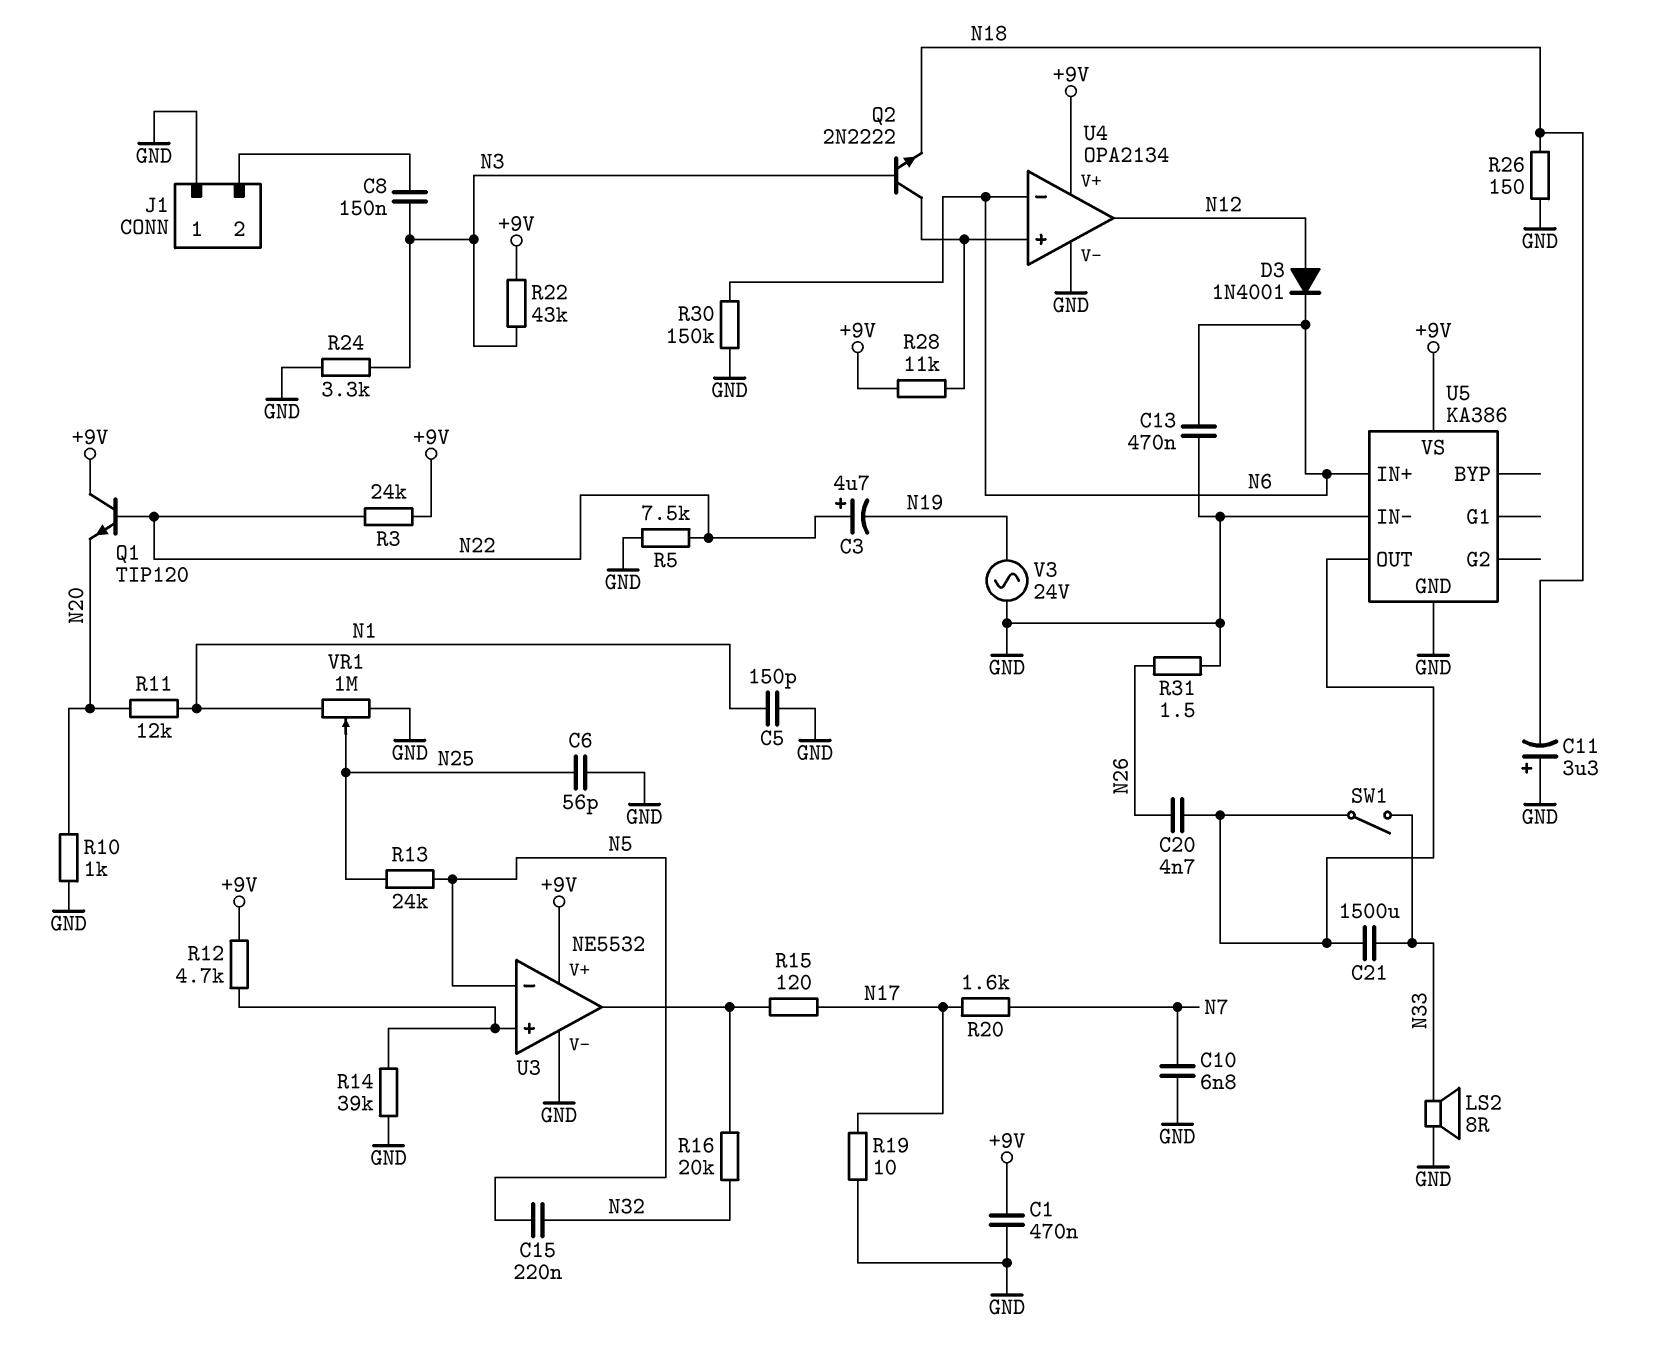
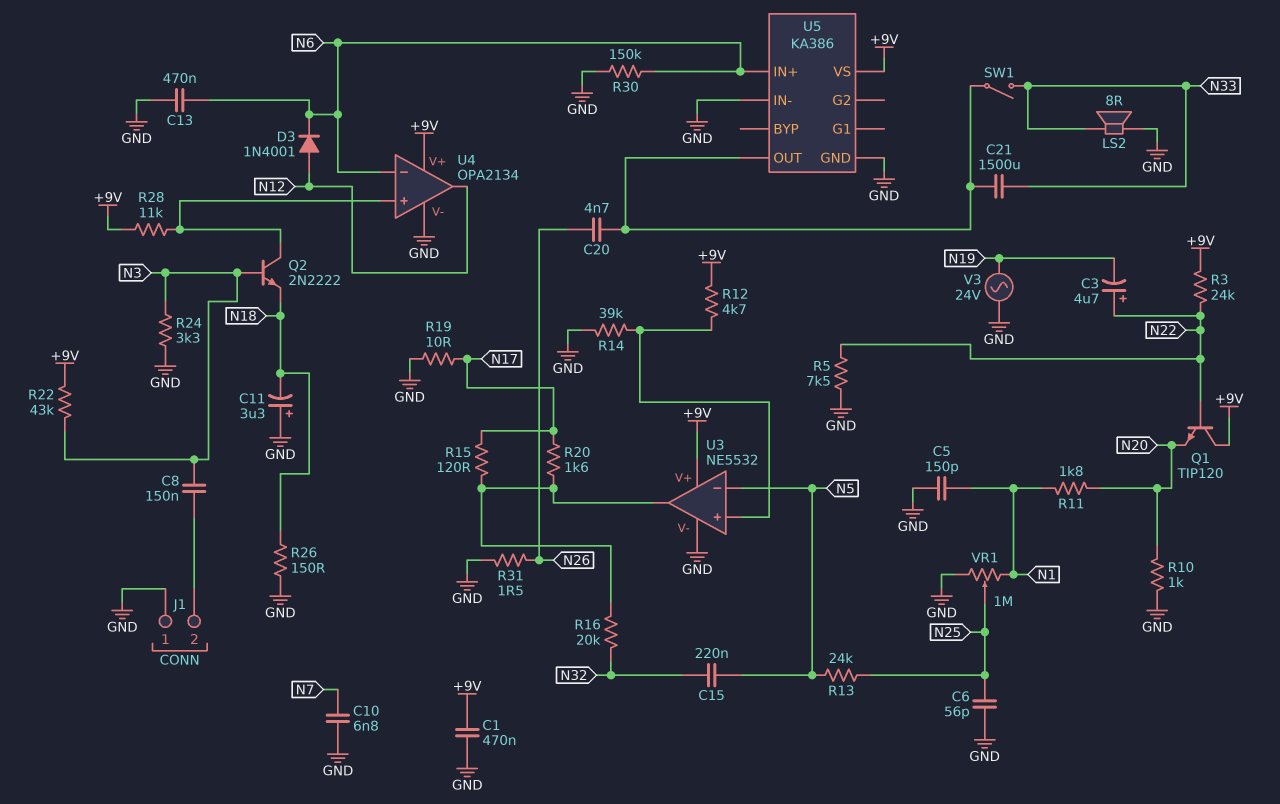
R11: 12k (N1, N20) -> 1.8k (N1, N20)
R20: 1.6k (N7, N17) -> 1.6k (N17, U3/out)

